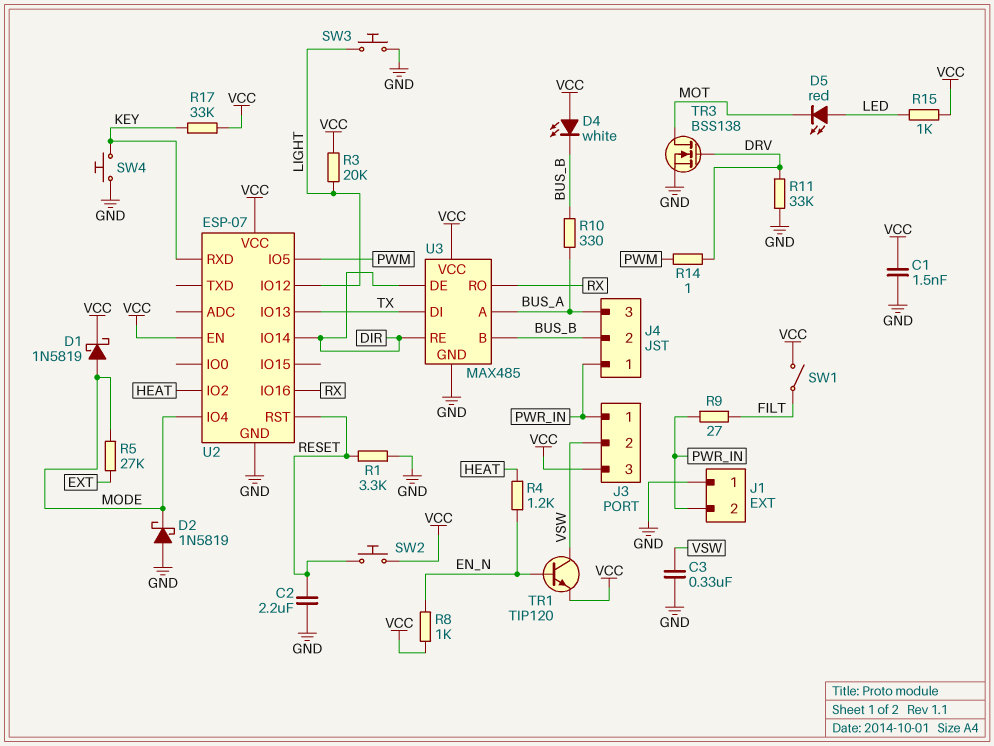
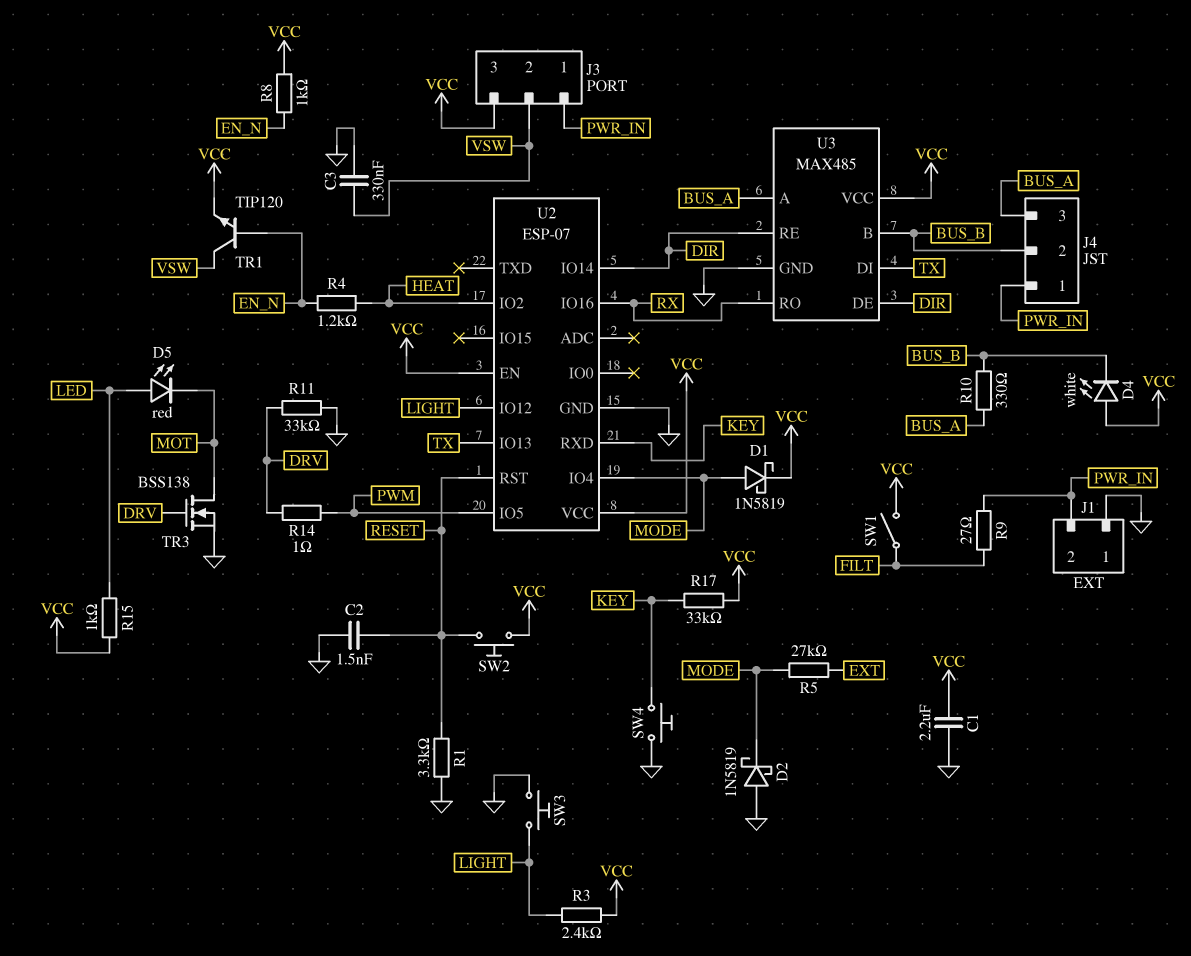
C1: 1.5nF (GND, VCC) -> 2.2uF (GND, VCC)
C2: 2.2uF (GND, RESET) -> 1.5nF (GND, RESET)
R3: 20k (LIGHT, VCC) -> 2.4k (LIGHT, VCC)

